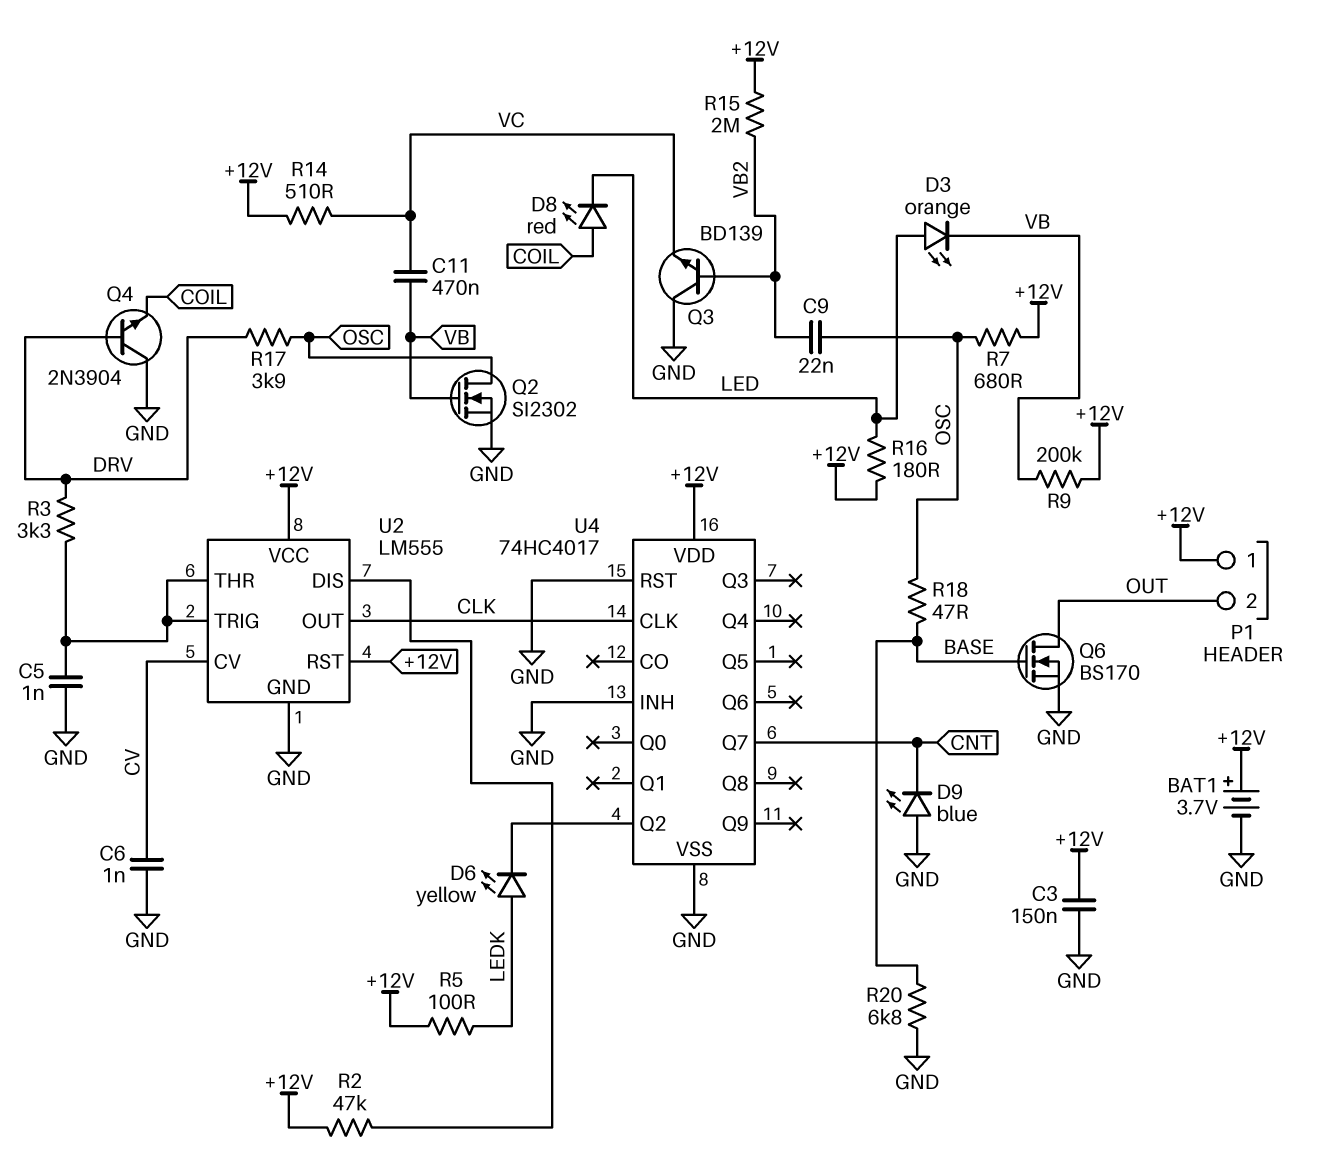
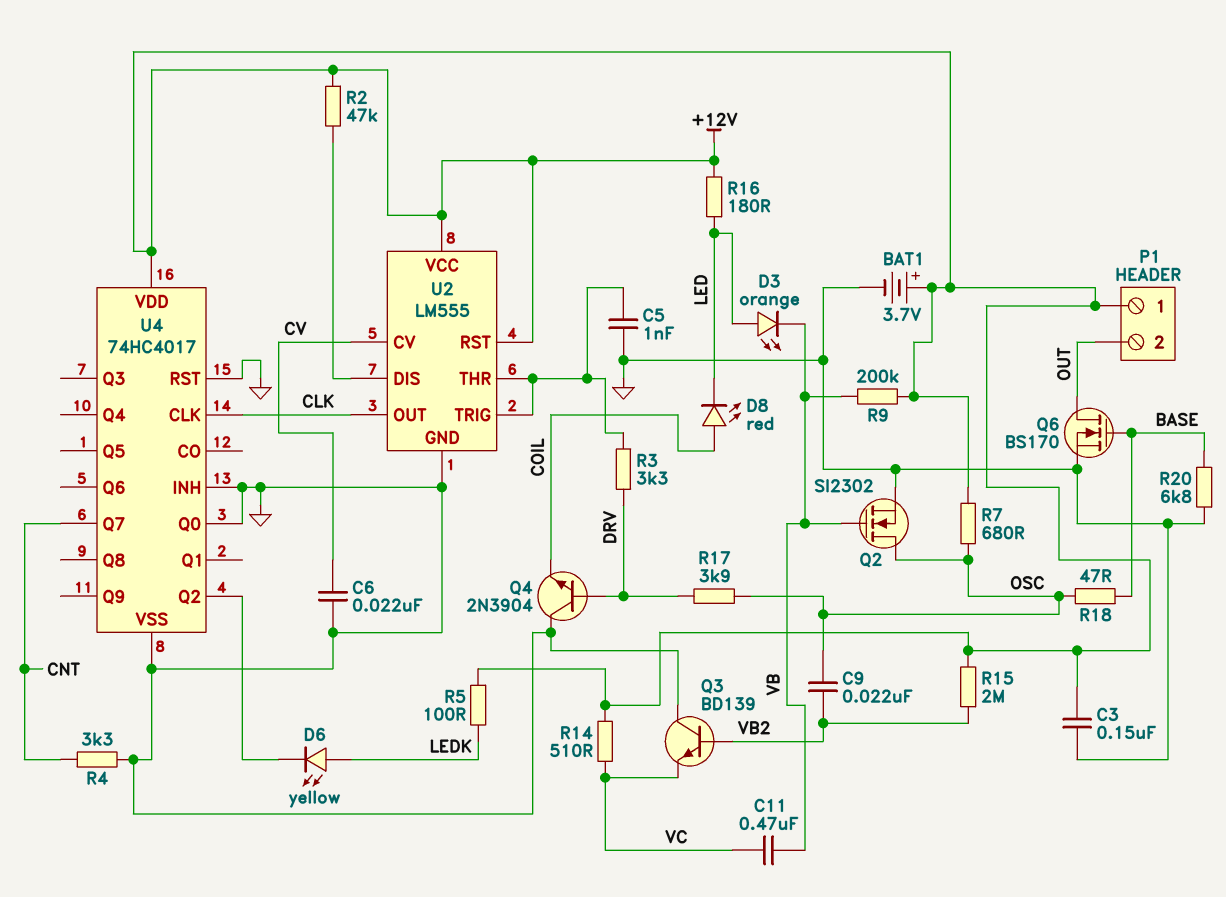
C6: 1nF (CV, GND) -> 22nF (CV, GND)
D9: LED blue (A GND, K CNT) -> none
R4: none -> 3.3k (CNT, GND)
U4 pin Q0: none -> GND

